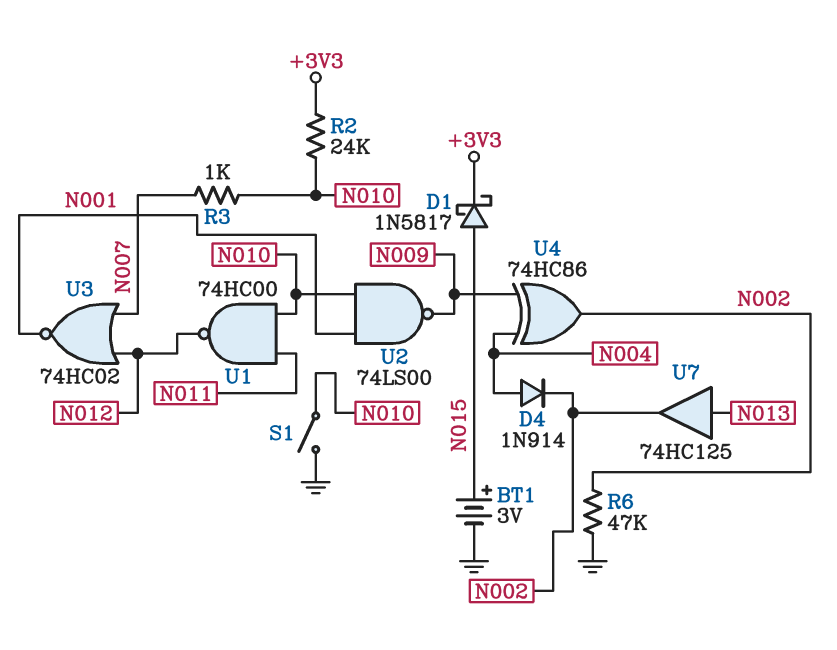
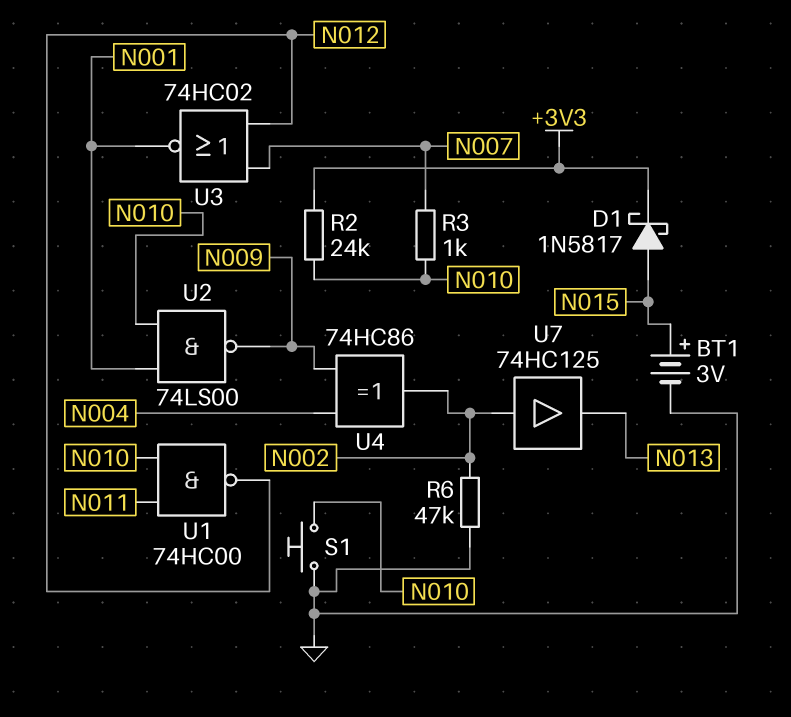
D4: diode 1N914 (A N004, K N002) -> none
S1: switch (GND, N010) -> button (GND, N010)
U7: buffer 74HC125 (in N013, out N002) -> buffer 74HC125 (in N002, out N013)

